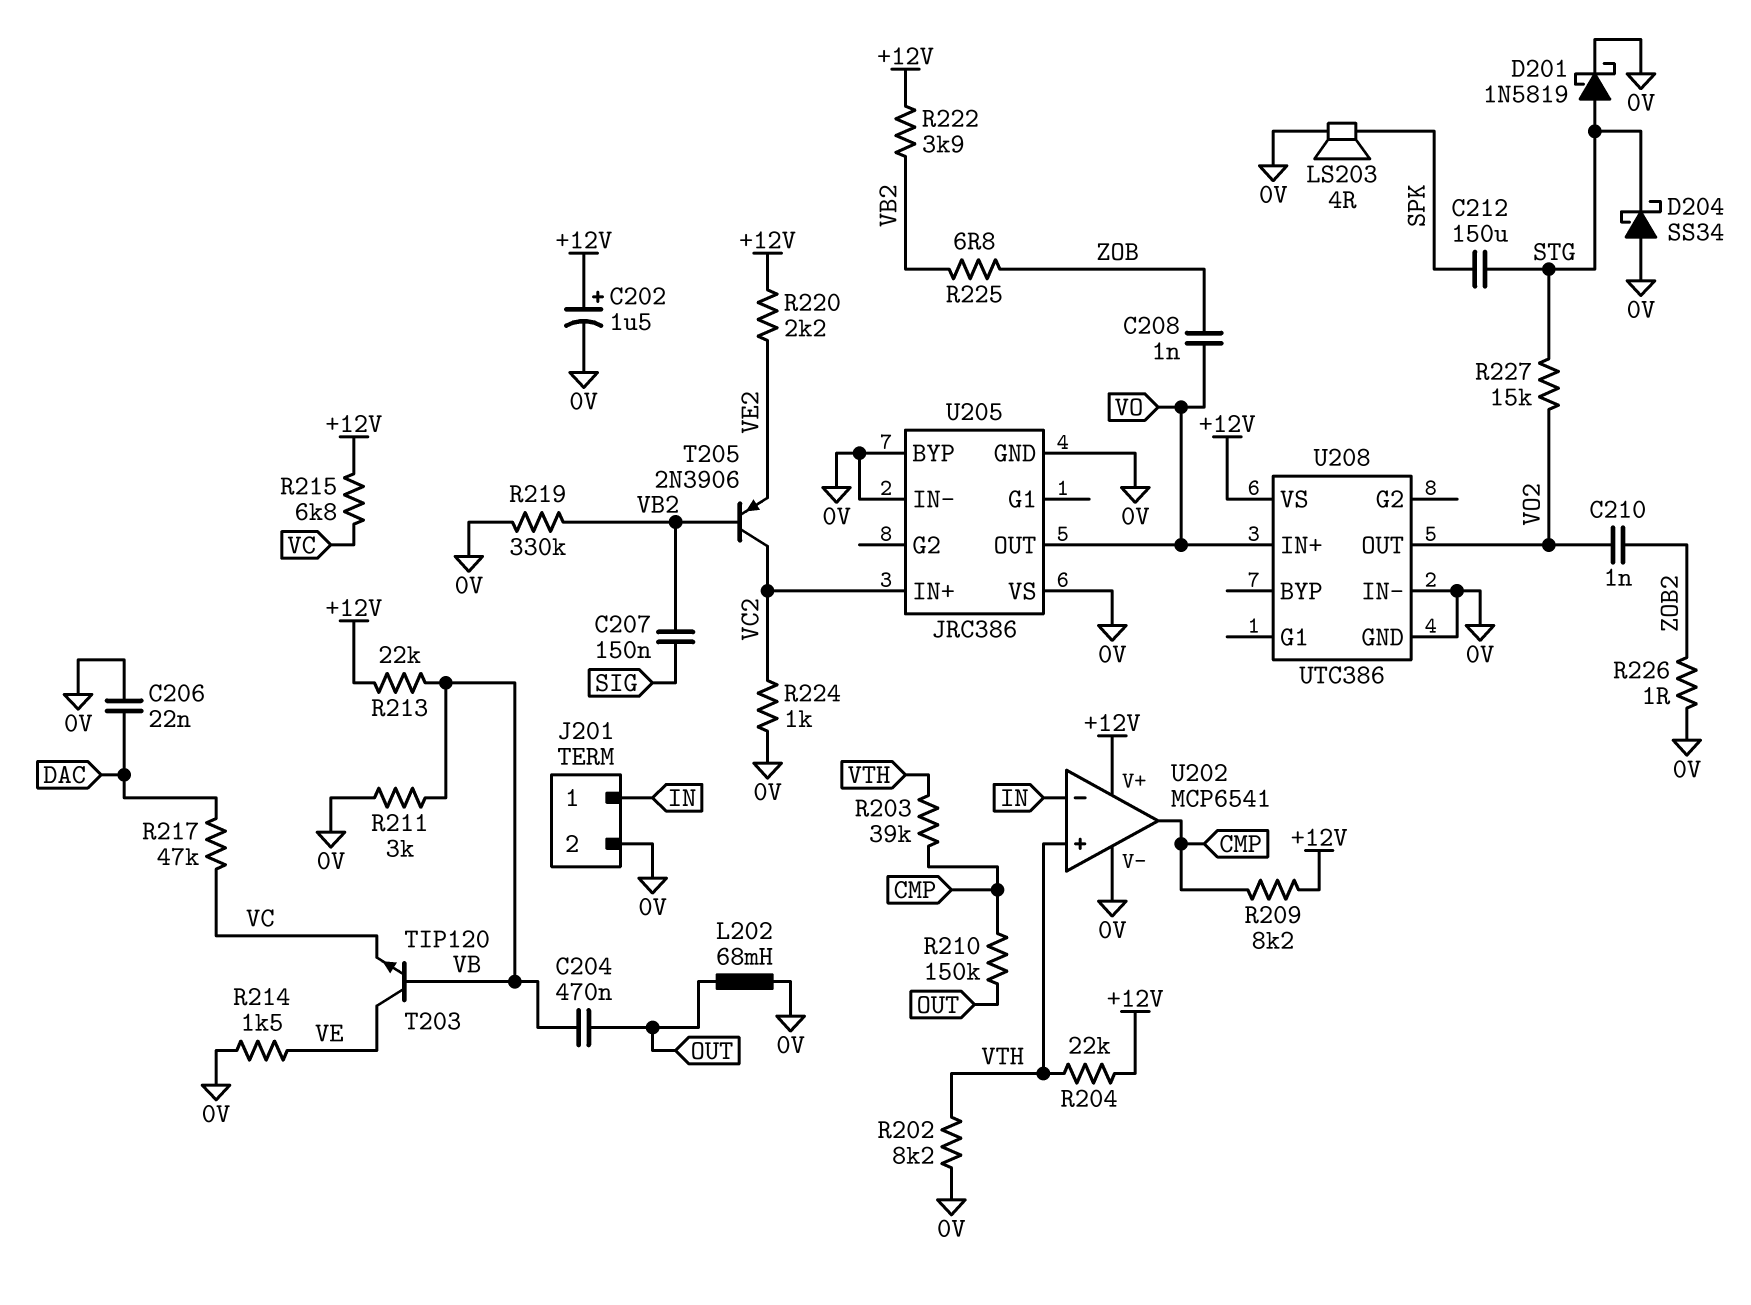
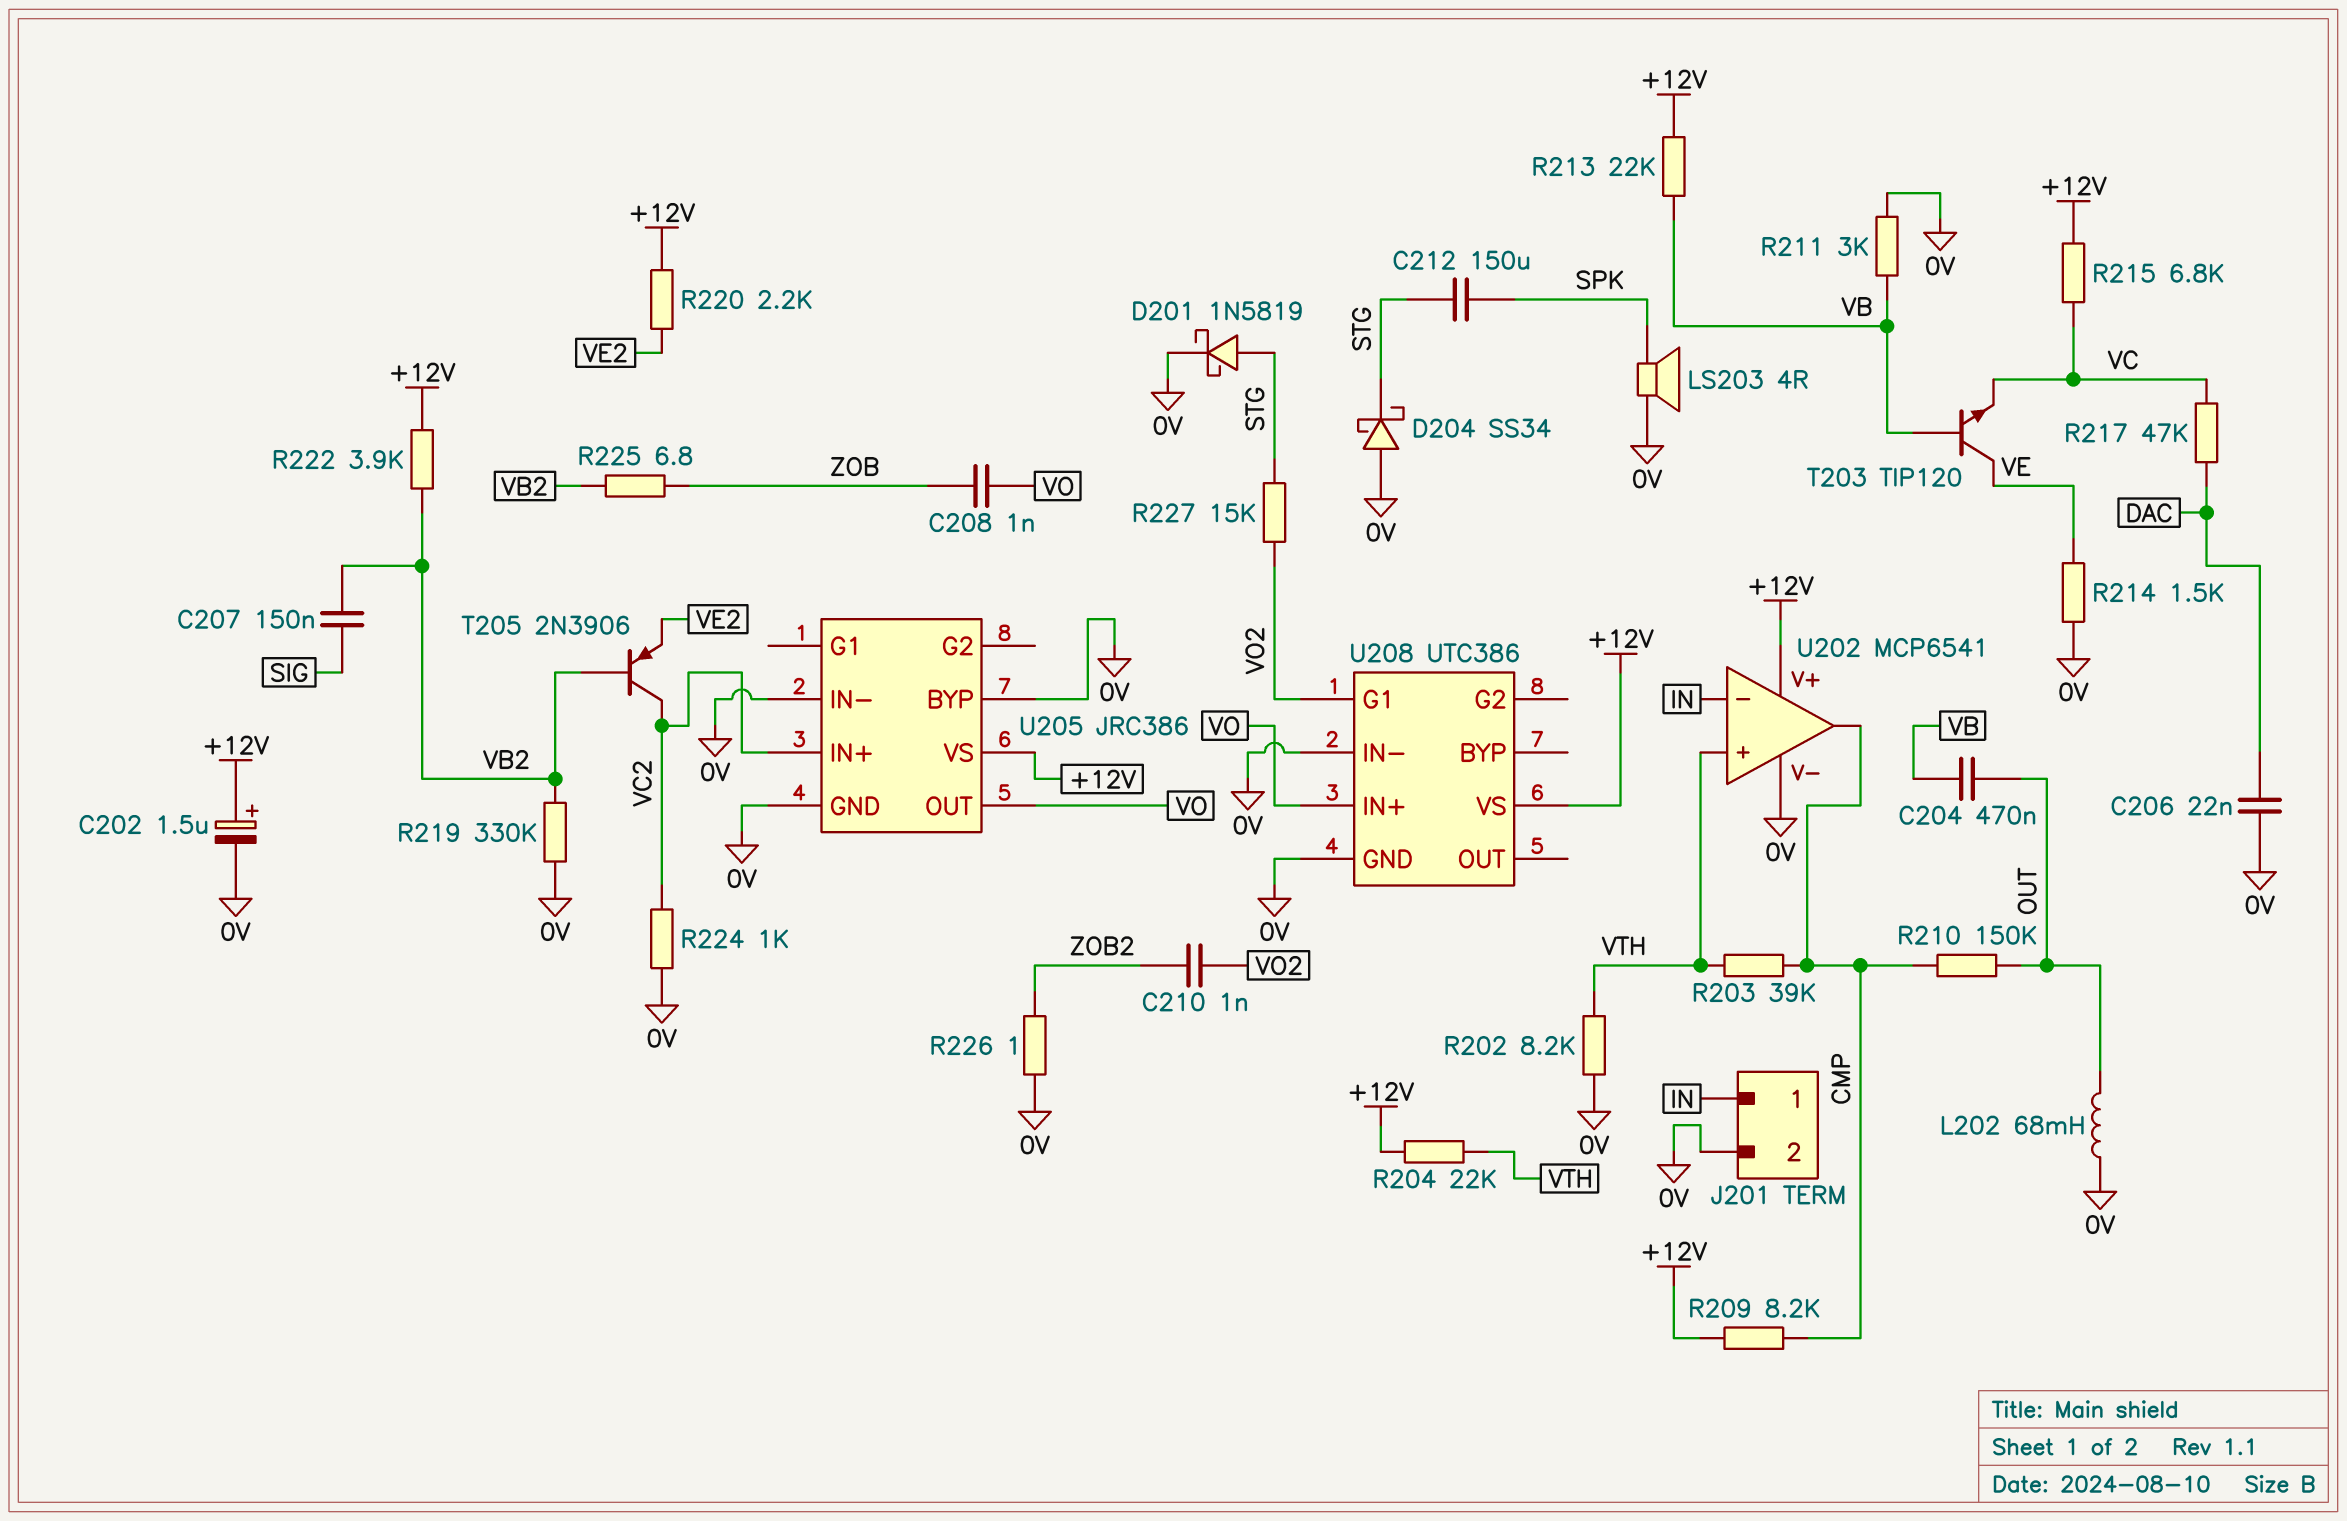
U205 pin VS: 0V -> +12V
U208 pin G1: none -> VO2
U208 pin OUT: VO2 -> none

